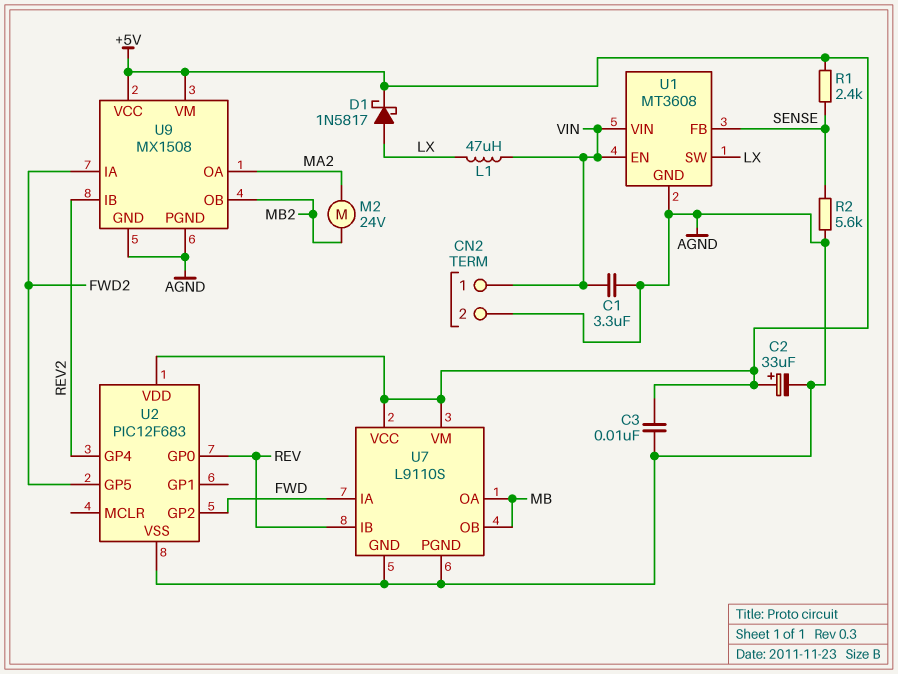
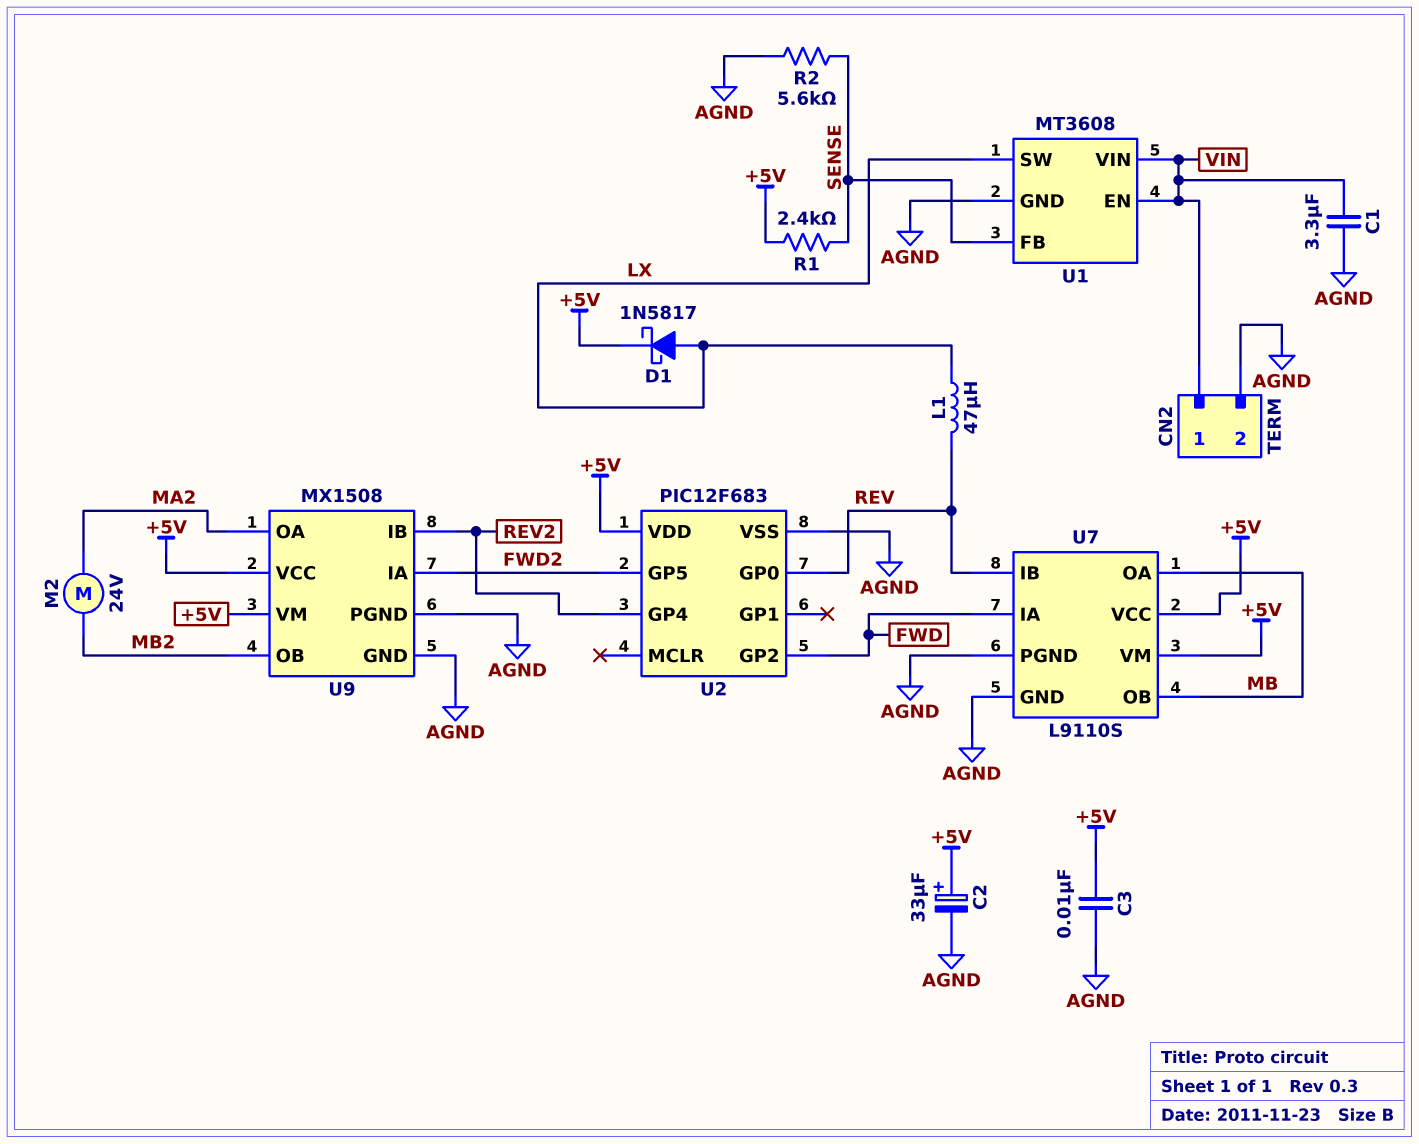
L1: 47uH (LX, VIN) -> 47uH (LX, REV)

